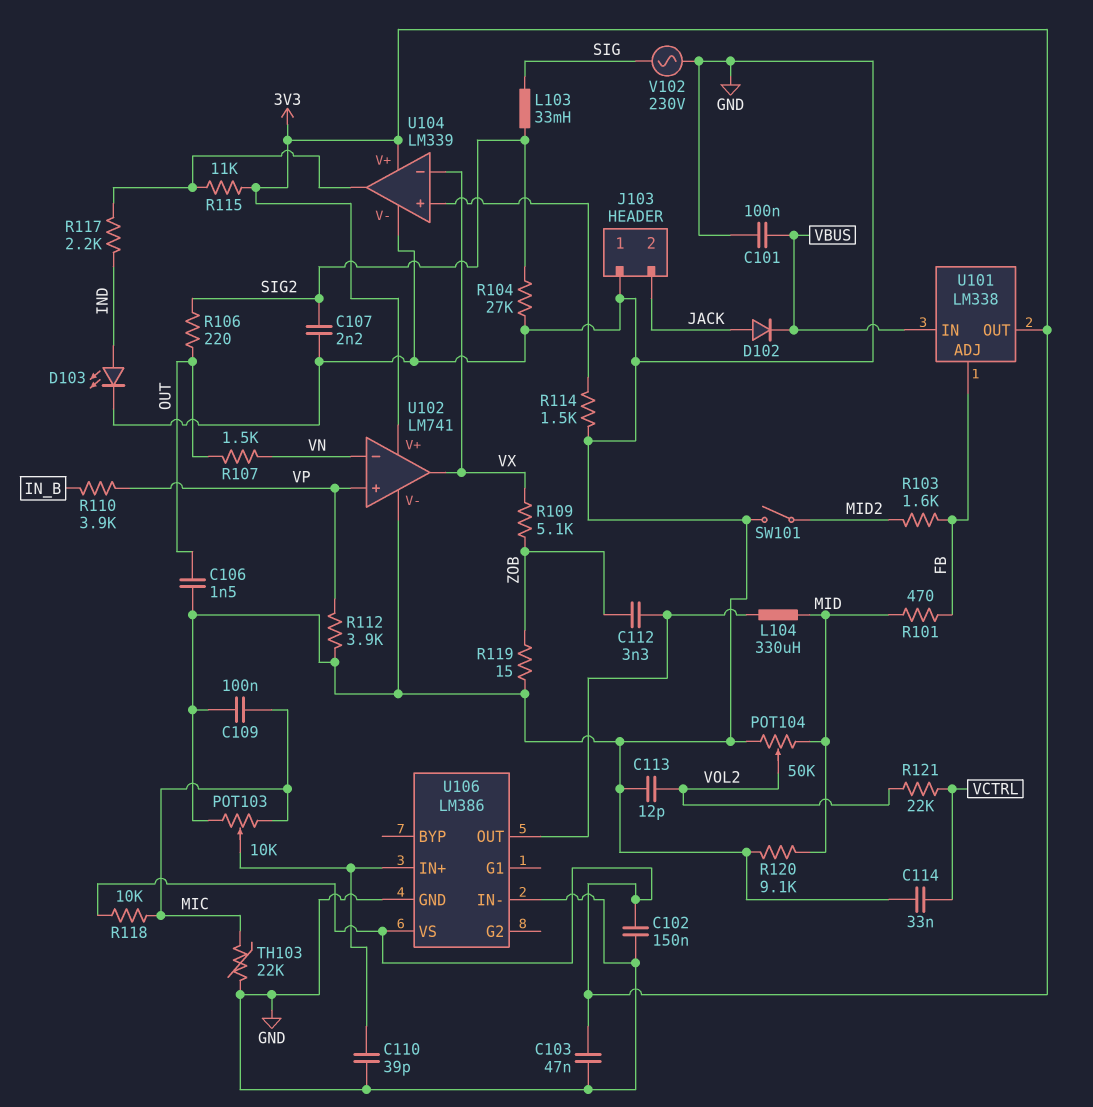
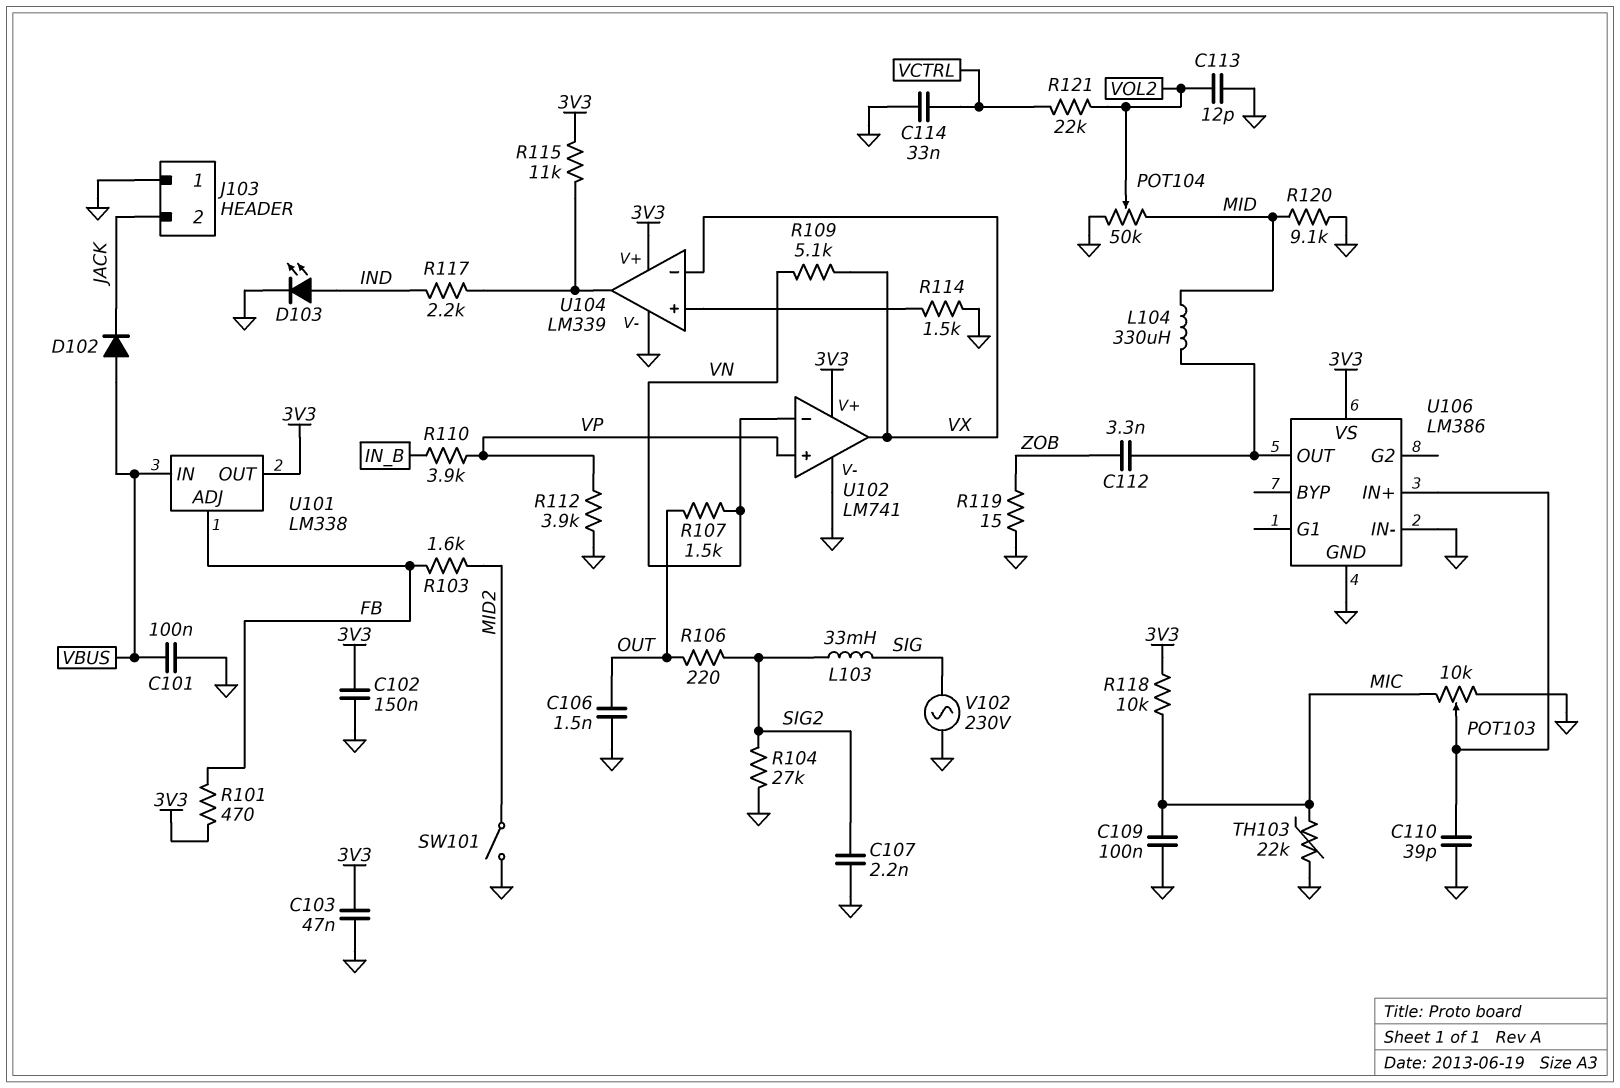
D102: diode (A JACK, K VBUS) -> diode (A VBUS, K JACK)
R101: 470 (FB, MID) -> 470 (3V3, FB)
R109: 5.1k (VX, ZOB) -> 5.1k (VN, VX)

